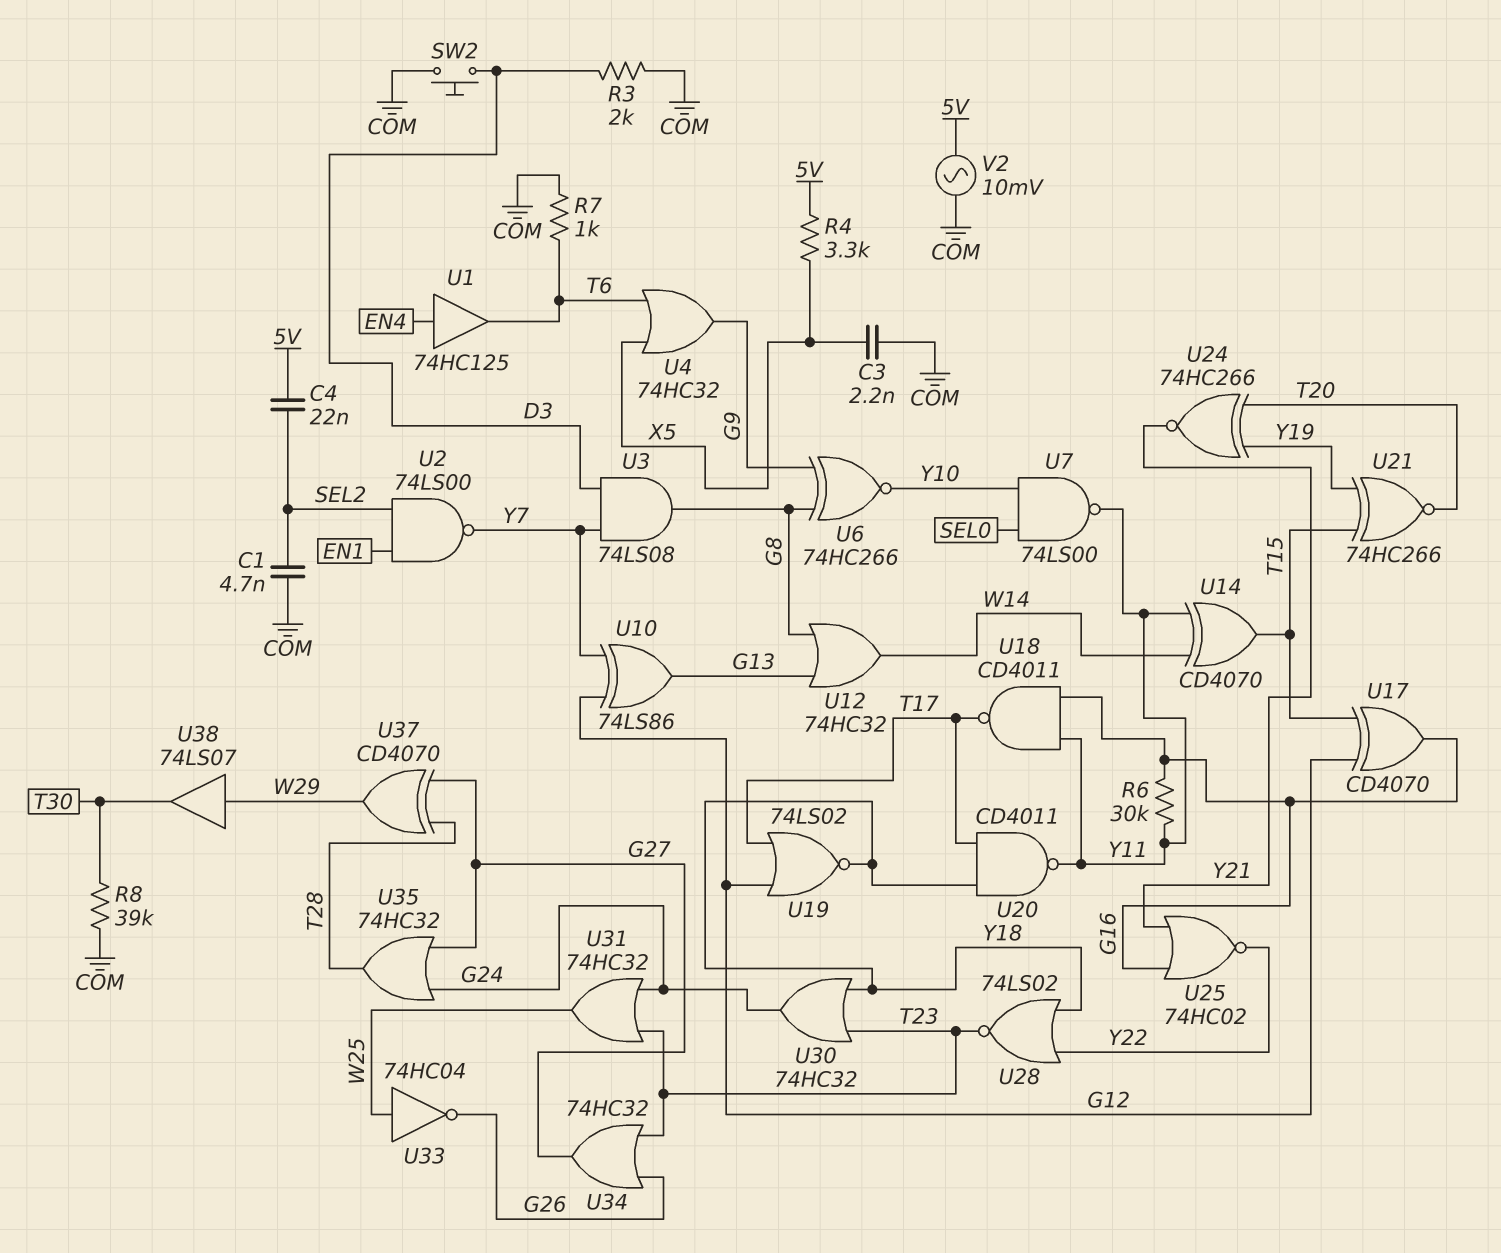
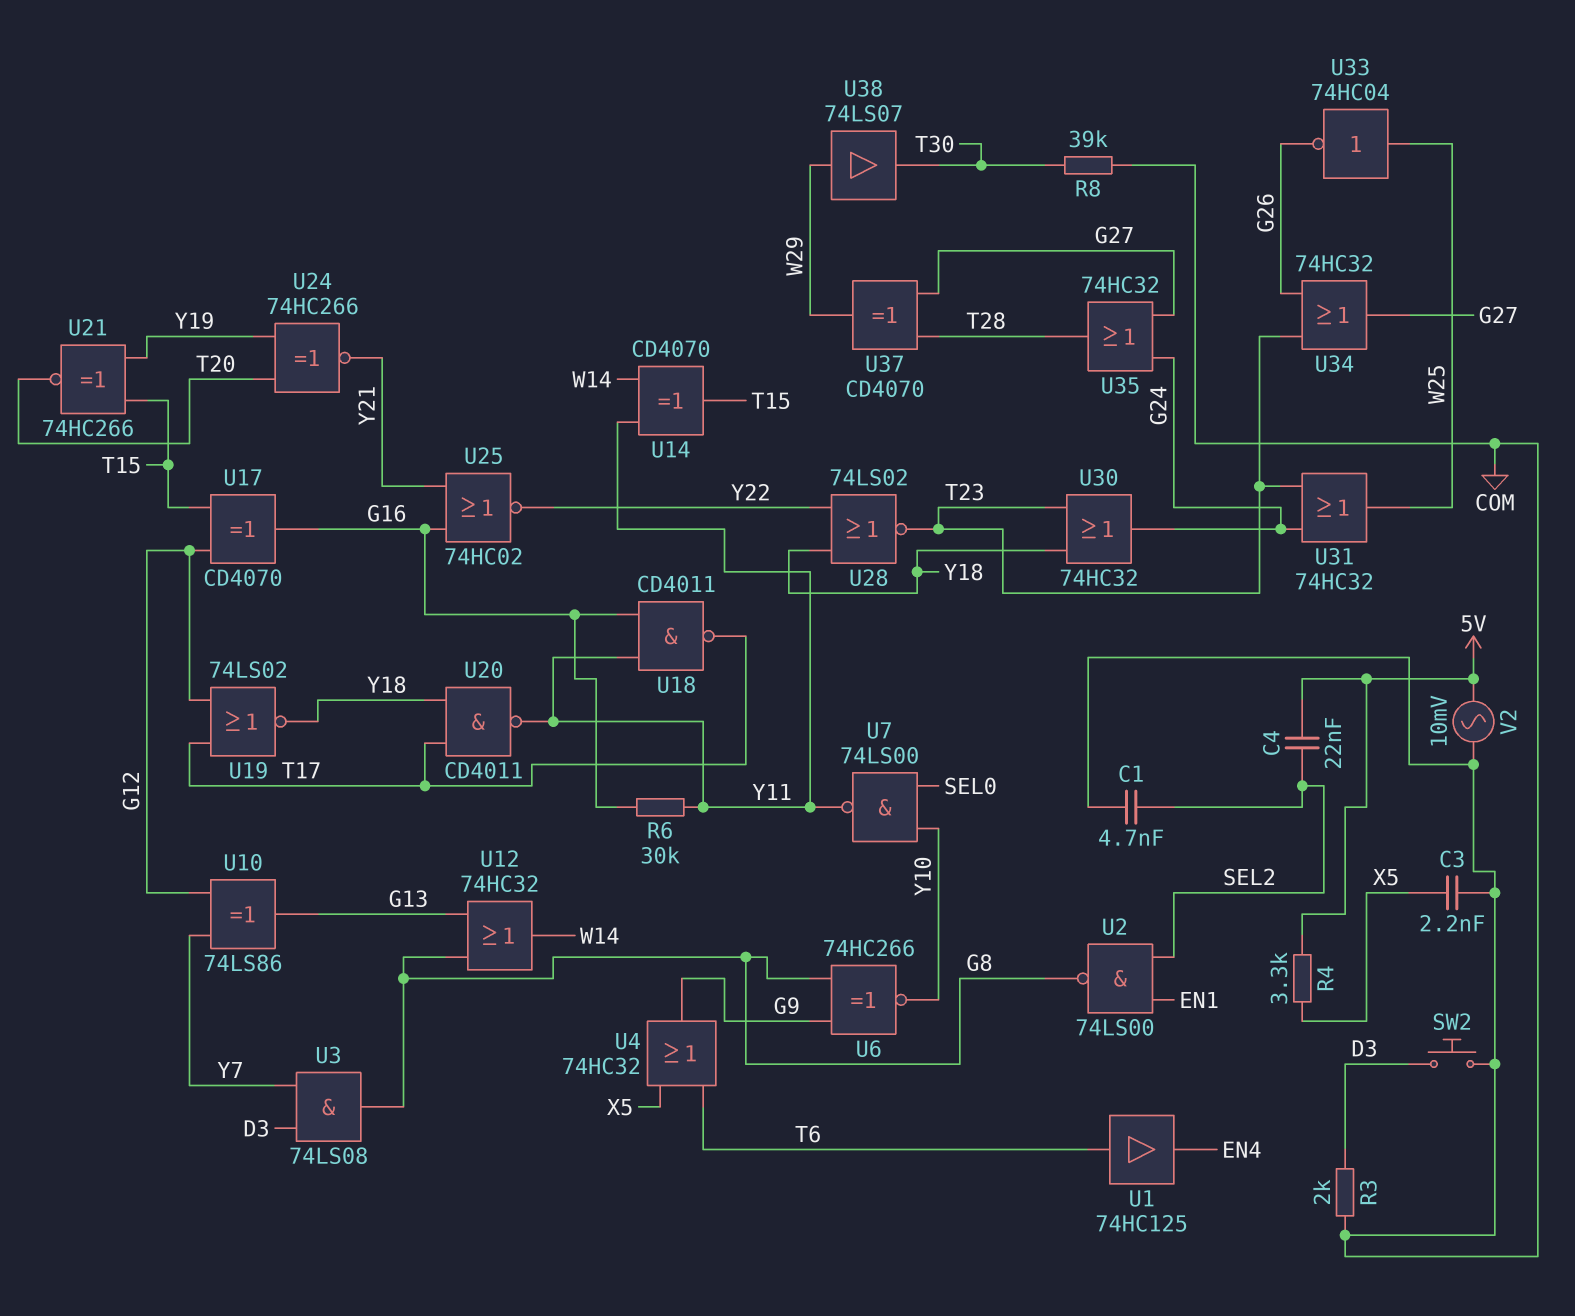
R7: 1k (COM, T6) -> none
U1: buffer 74HC125 (in EN4, out T6) -> buffer 74HC125 (in T6, out EN4)
U2: NAND 74LS00 (in EN1, in SEL2, out Y7) -> NAND 74LS00 (in EN1, in SEL2, out G8)

